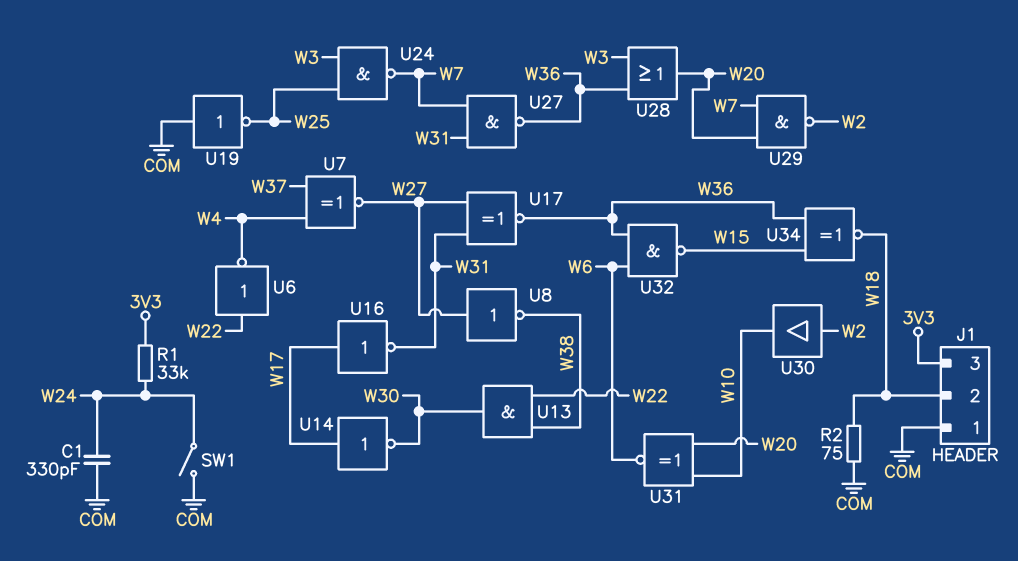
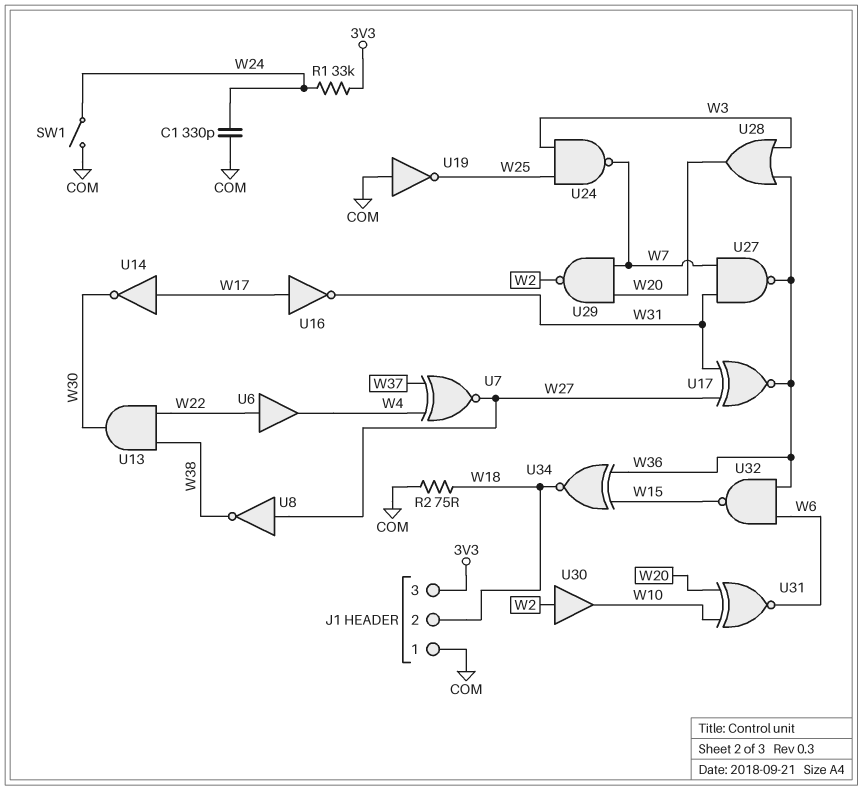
U6: NOT (in W22, out W4) -> buffer (in W22, out W4)

